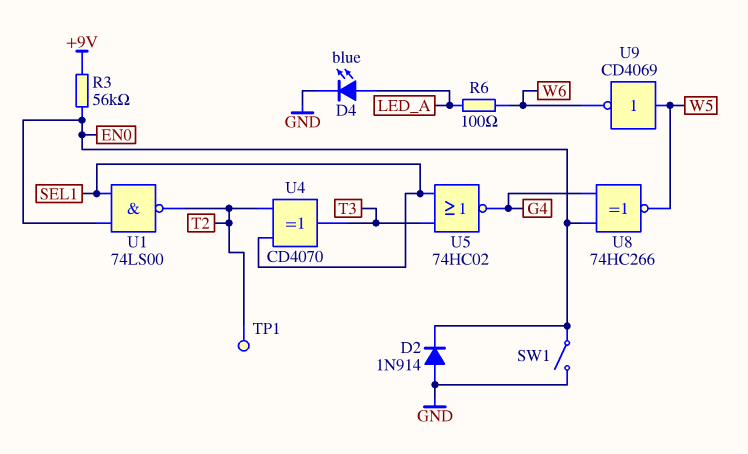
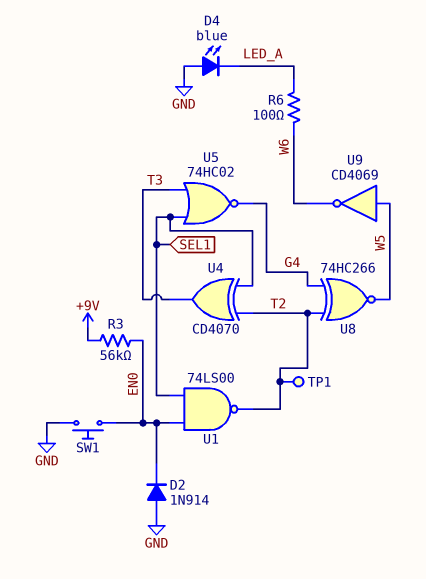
D4: LED blue (A LED_A, K GND) -> LED blue (A GND, K LED_A)
SW1: switch (EN0, GND) -> button (EN0, GND)
U8: XNOR 74HC266 (in EN0, in G4, out W5) -> XNOR 74HC266 (in G4, in T2, out W5)

